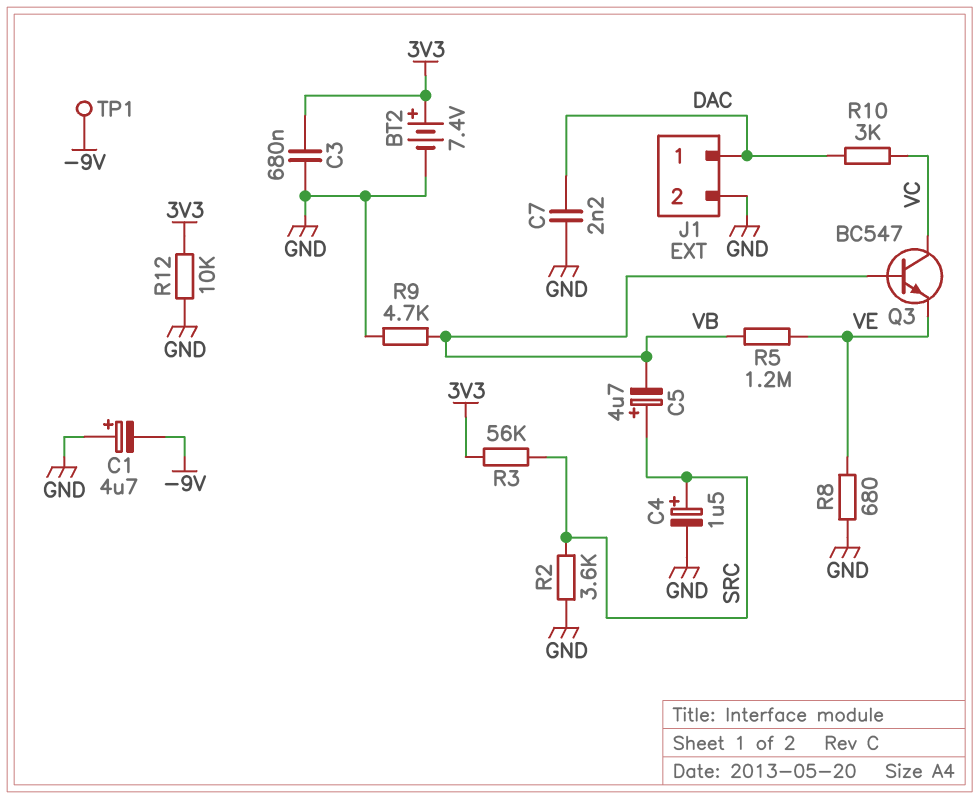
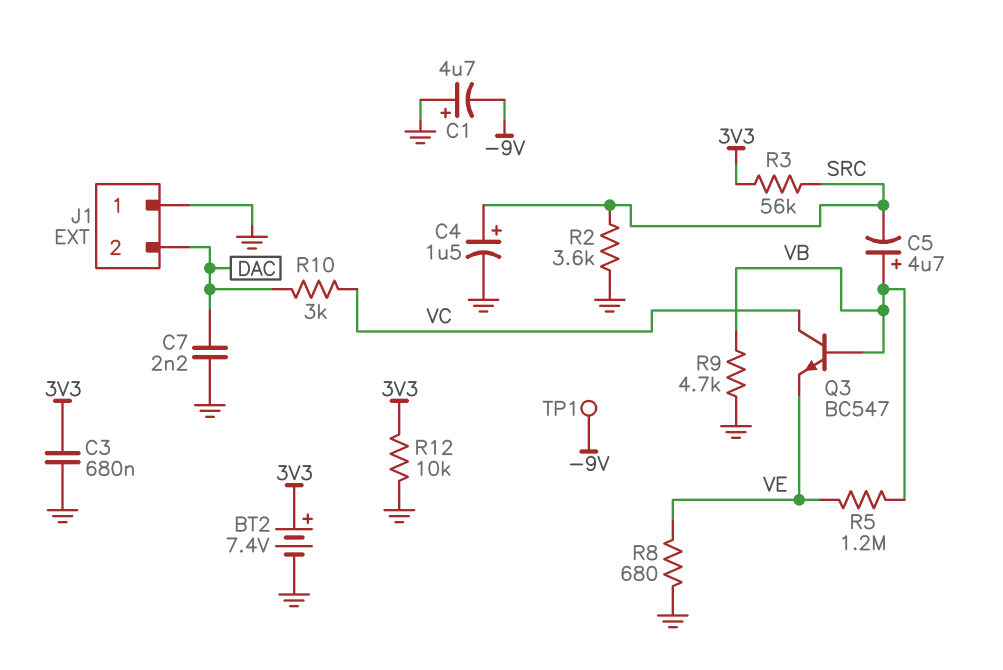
C5: 4.7uF (plus SRC, minus VB) -> 4.7uF (plus VB, minus SRC)
J1 pin 1: DAC -> GND
J1 pin 2: GND -> DAC

